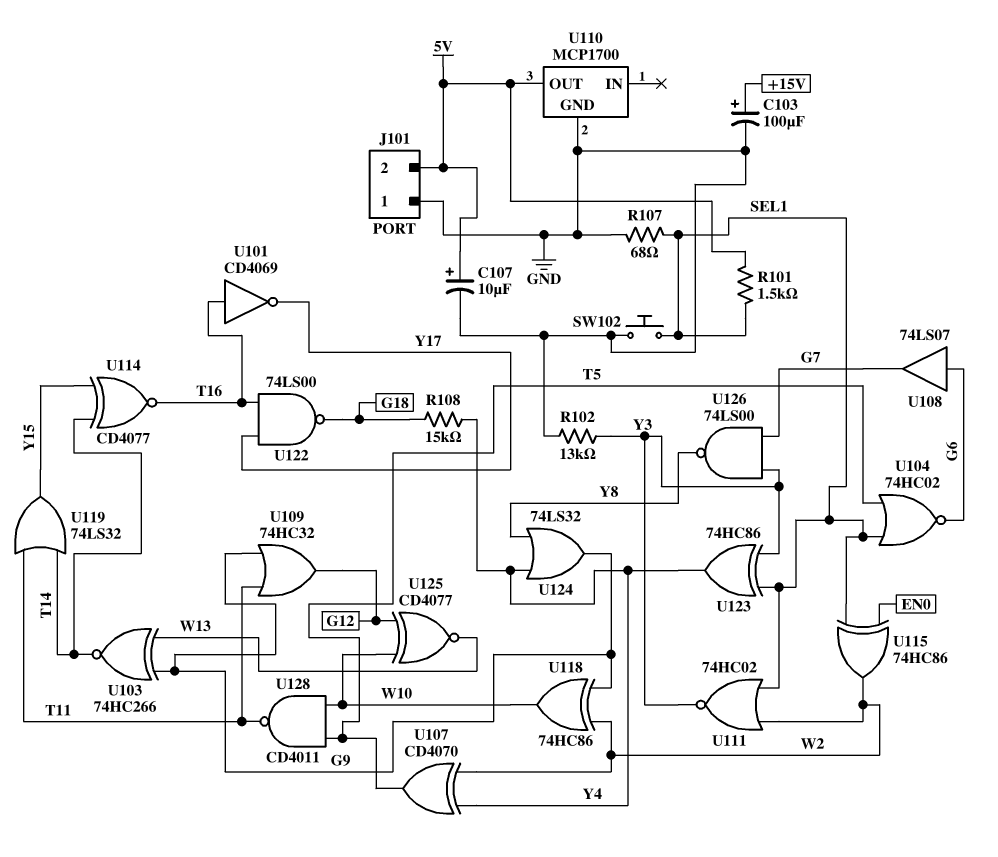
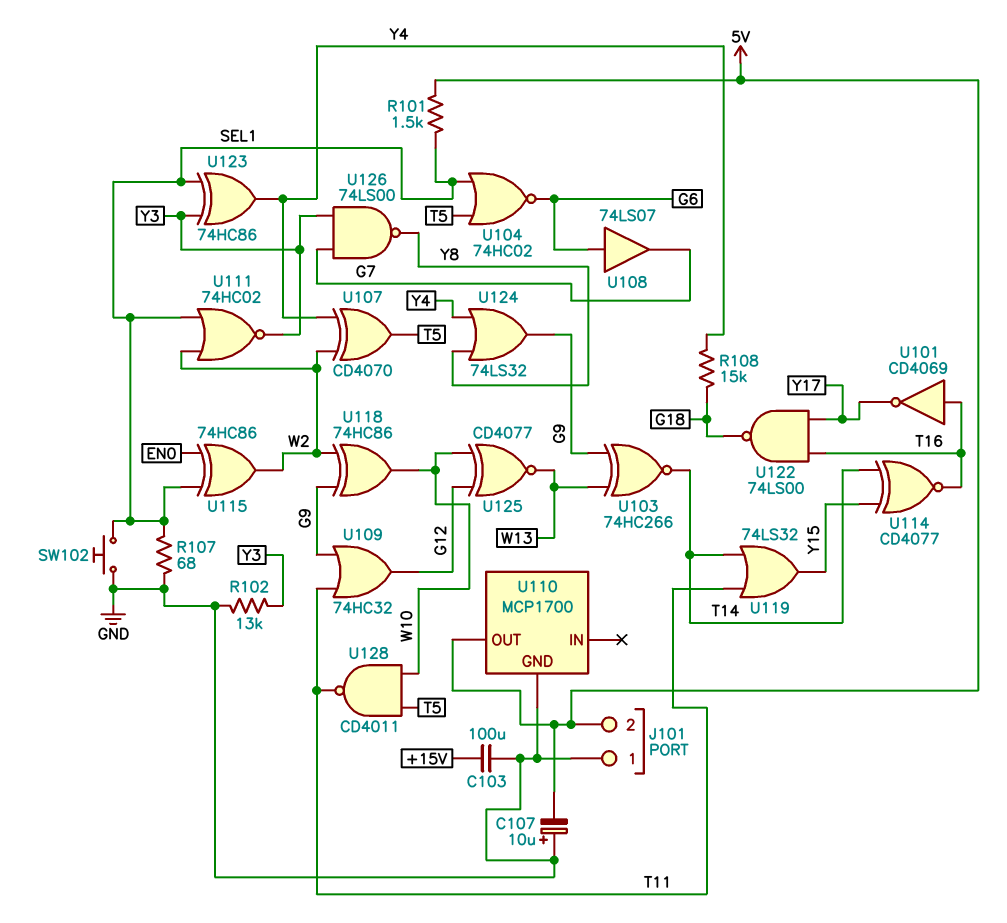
C103: 100uF (plus +15V, minus GND) -> 100uF (+15V, GND)
C107: 10uF (plus 5V, minus GND) -> 10uF (plus GND, minus 5V)

